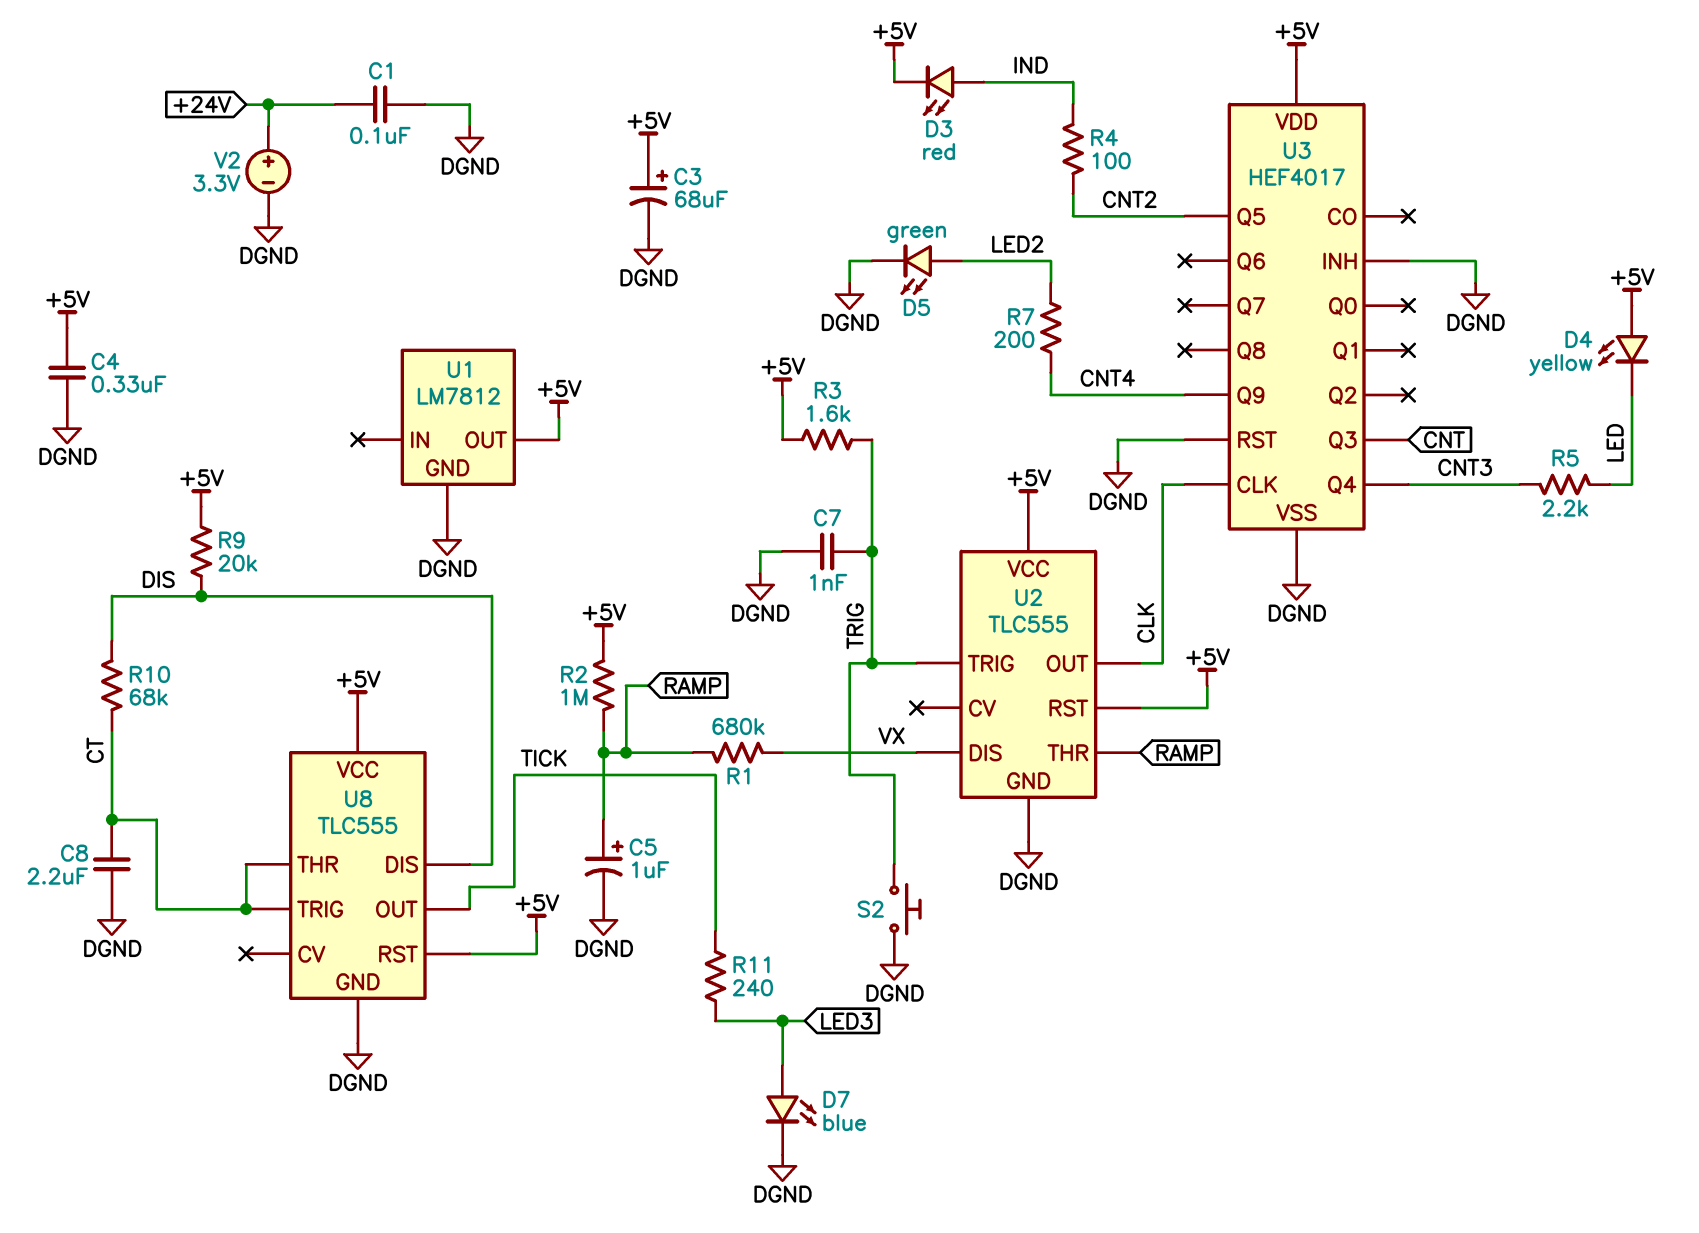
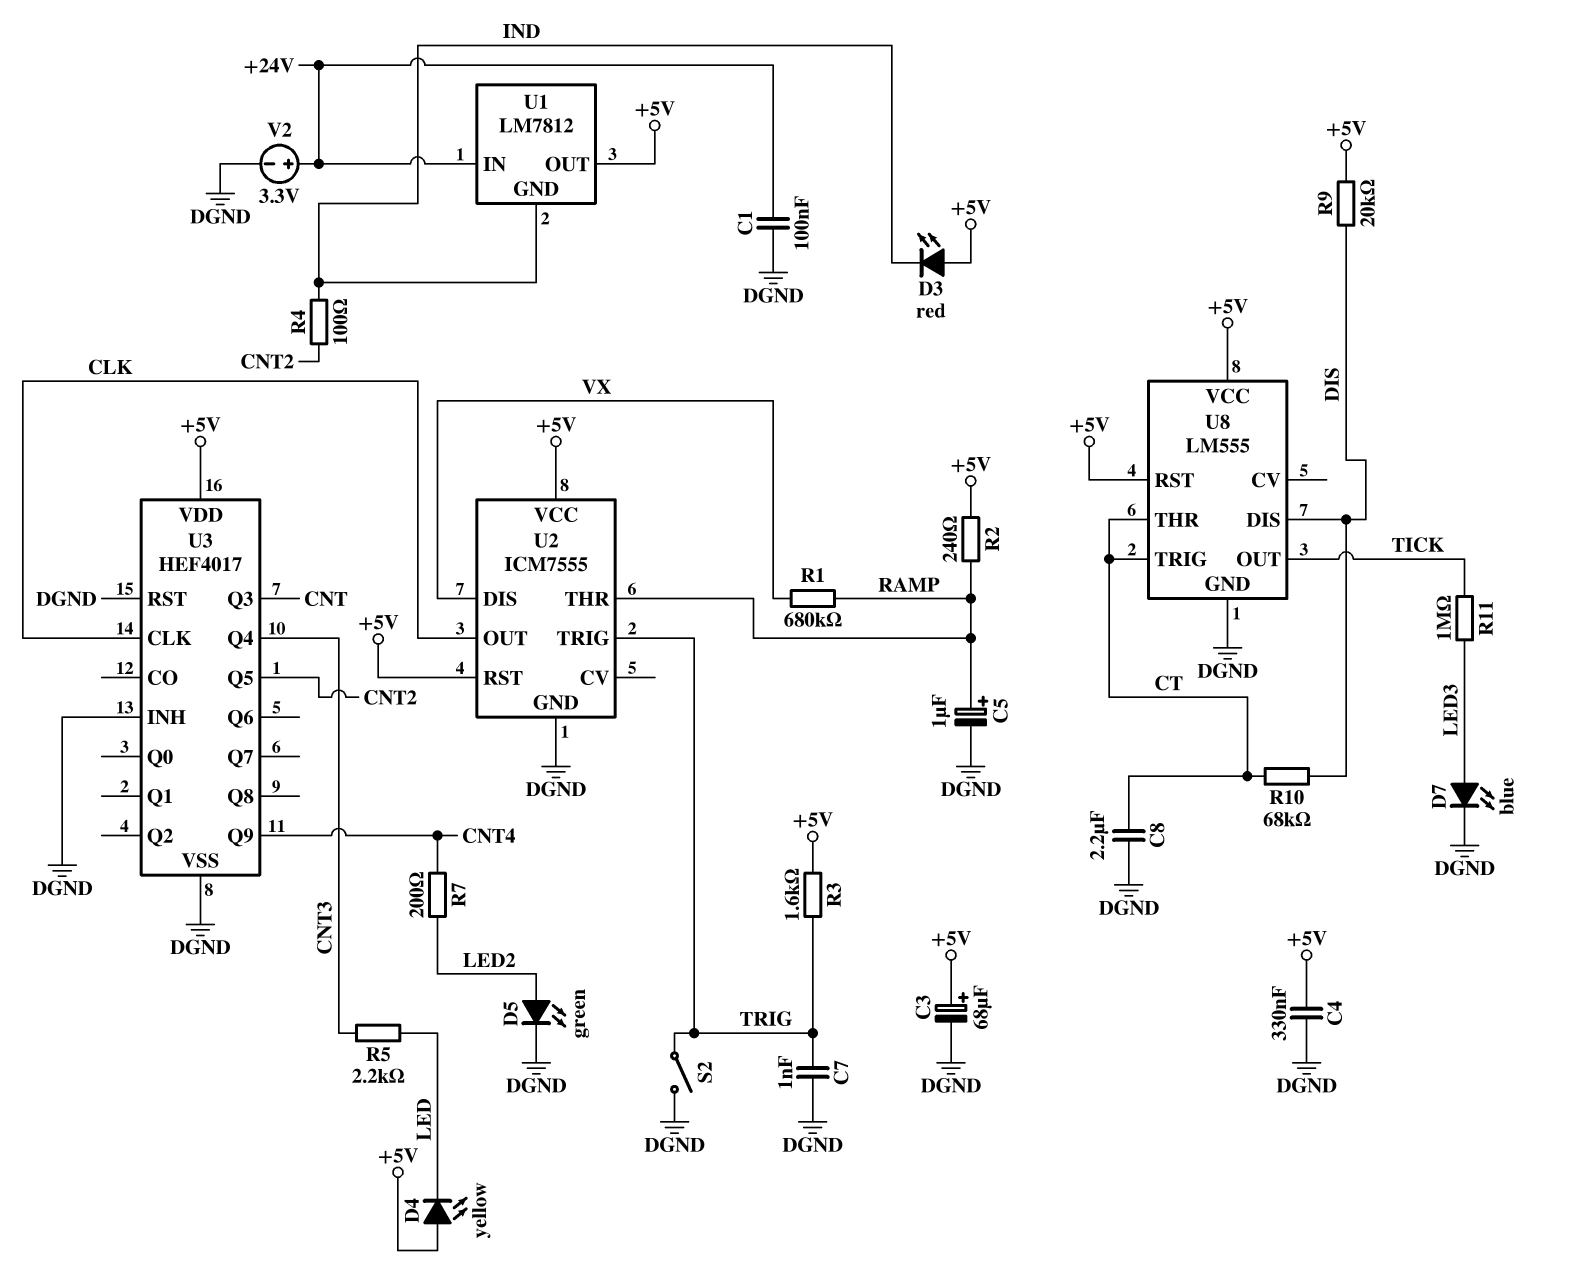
D3: LED red (A IND, K +5V) -> LED red (A +5V, K IND)
R2: 1M (+5V, RAMP) -> 240 (+5V, RAMP)
R11: 240 (LED3, TICK) -> 1M (LED3, TICK)
S2: button (DGND, TRIG) -> switch (DGND, TRIG)
U1 pin GND: DGND -> IND
U1 pin IN: none -> +24V
U2: TLC555 -> ICM7555
U8: TLC555 -> LM555

